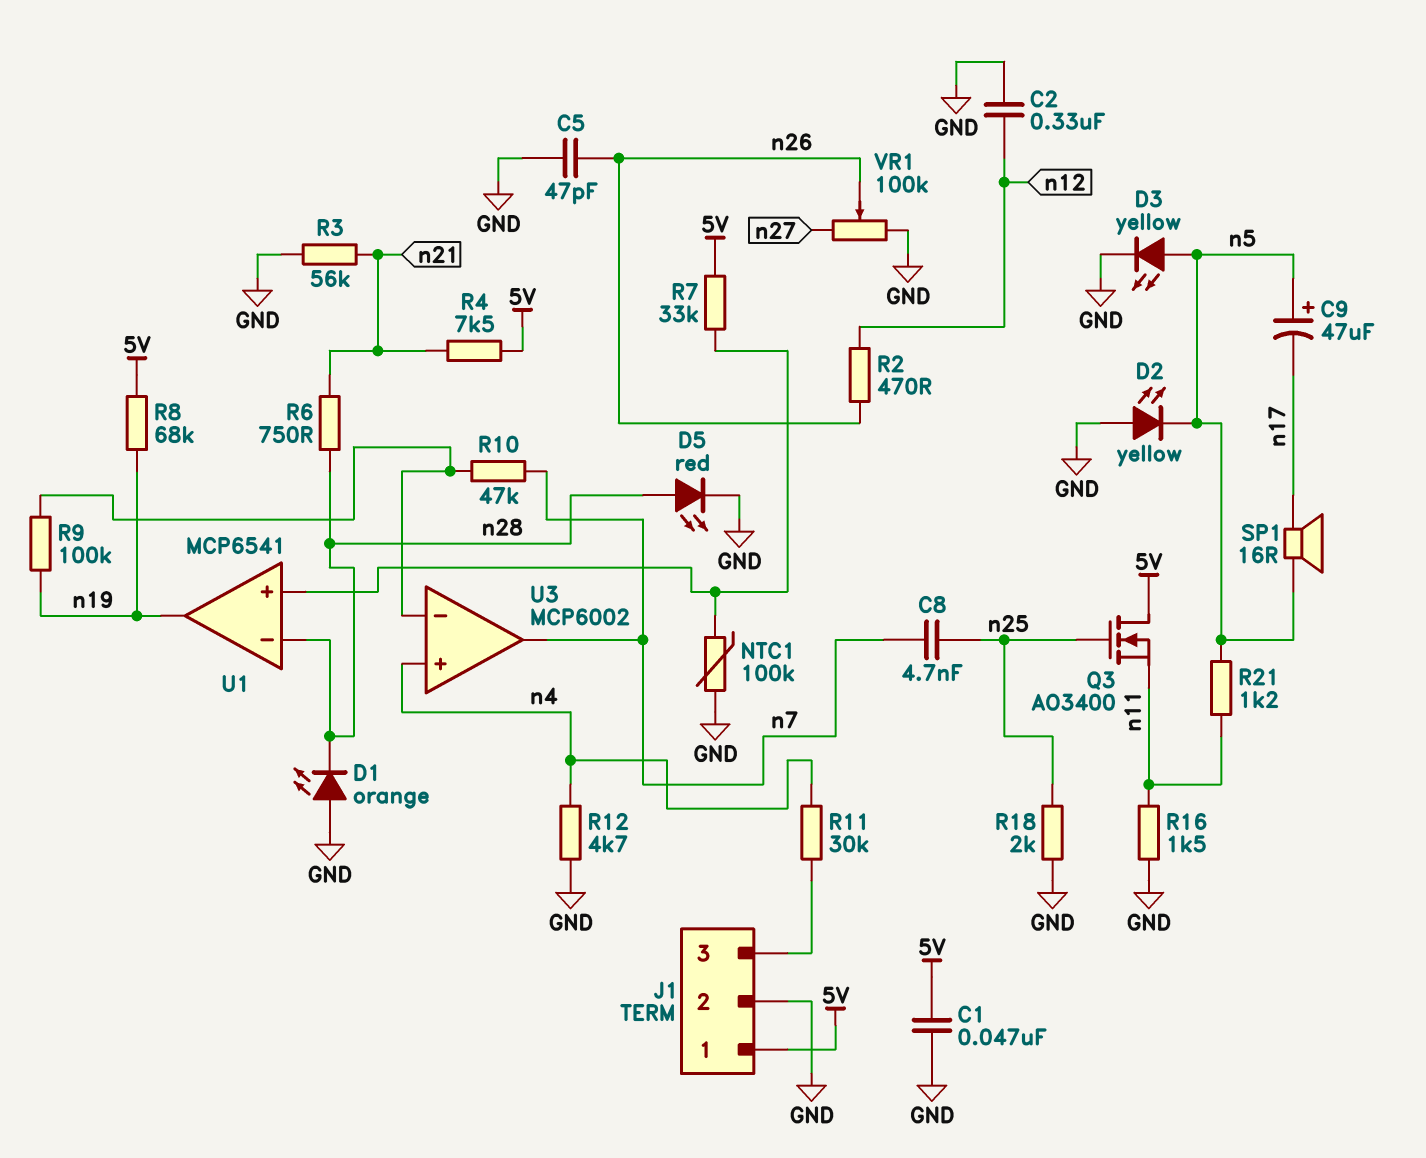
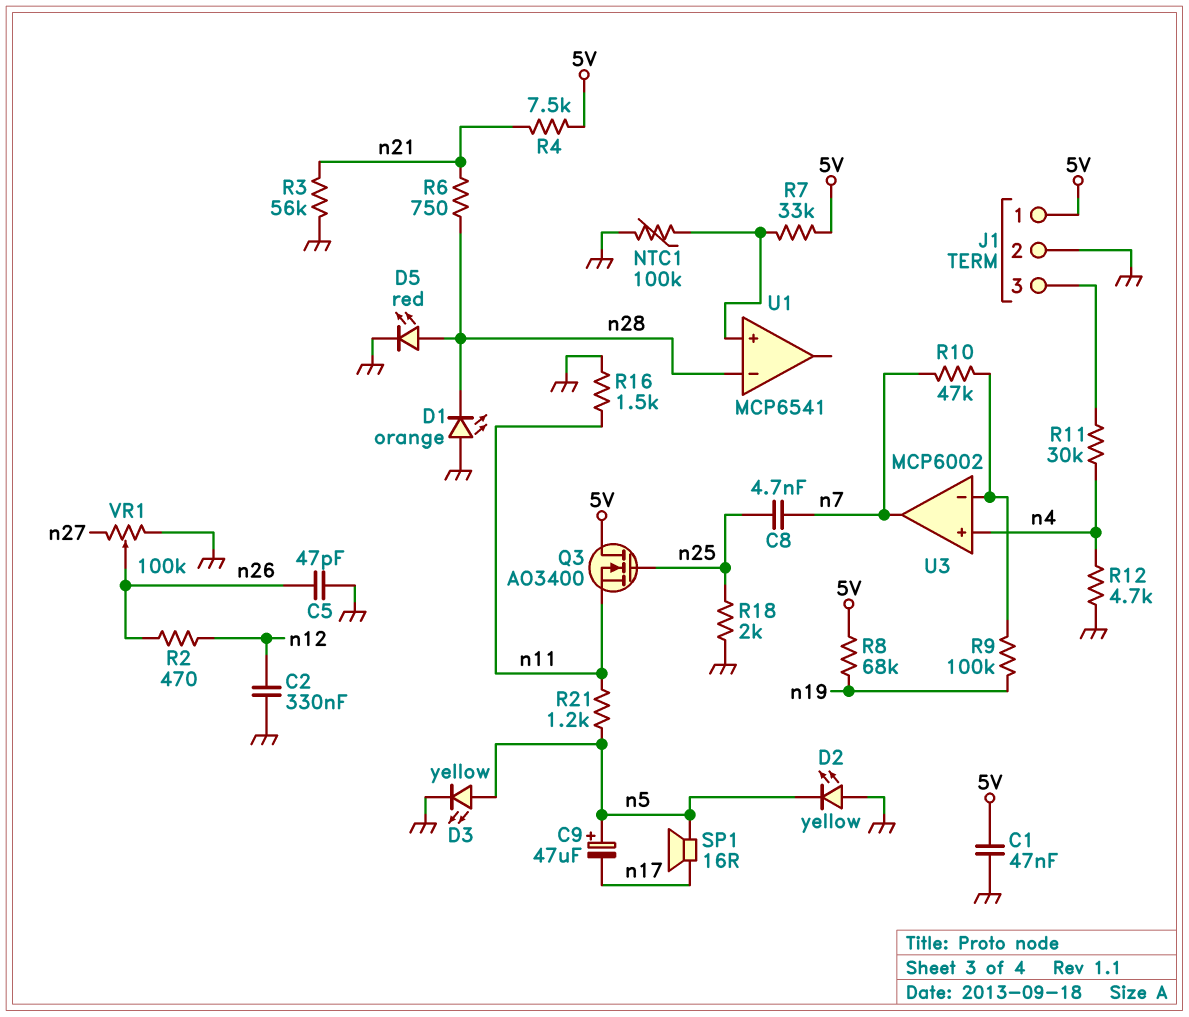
U1 pin out: n19 -> none

